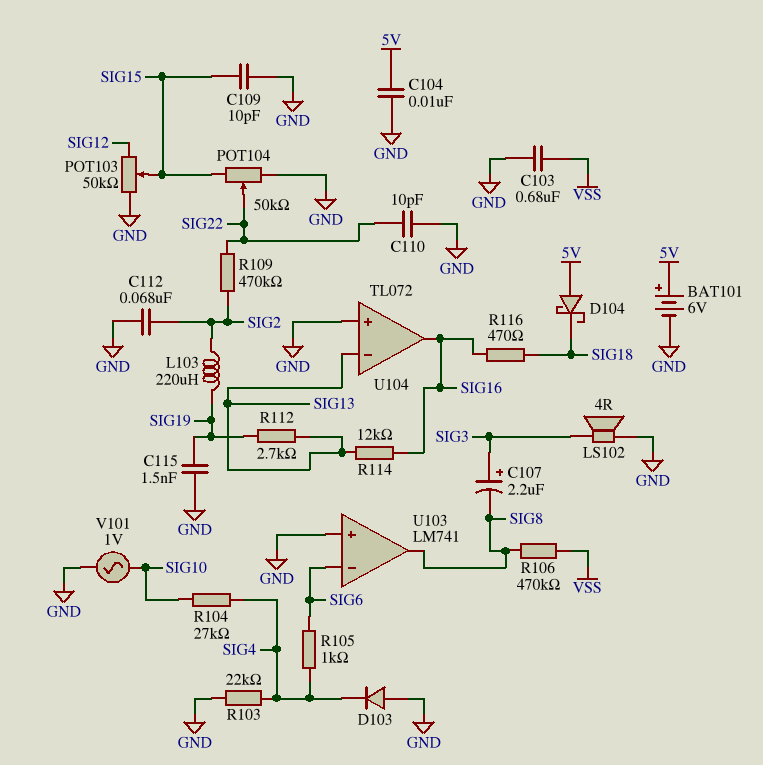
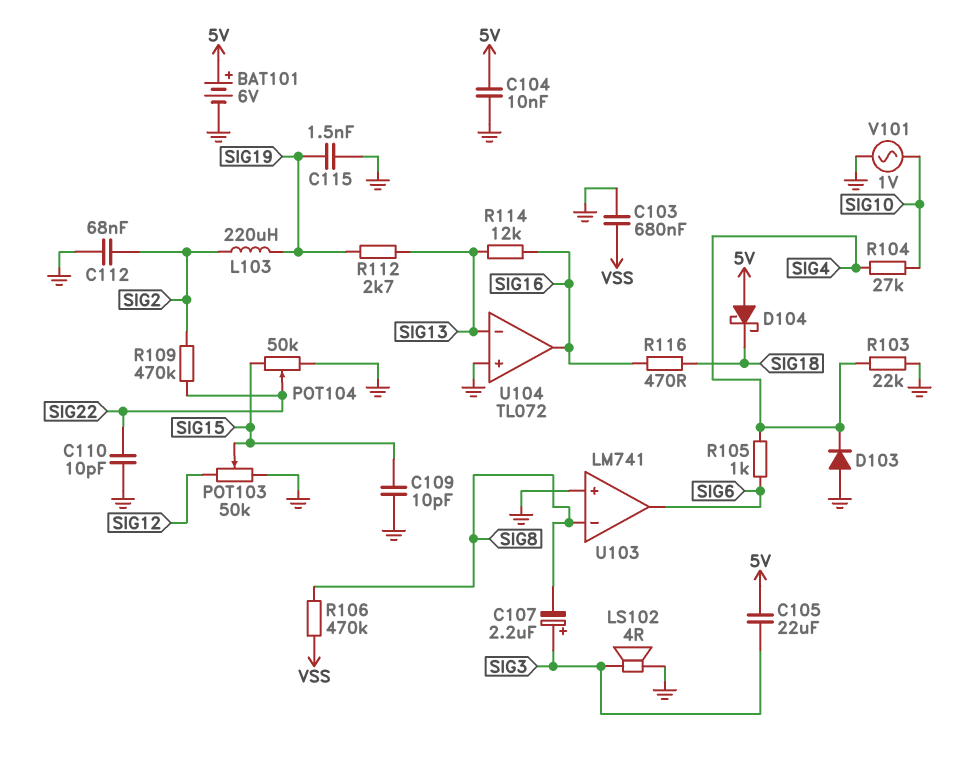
C105: none -> 22uF (5V, SIG3)
U103 pin in-: SIG6 -> SIG8
U103 pin out: SIG8 -> SIG6

